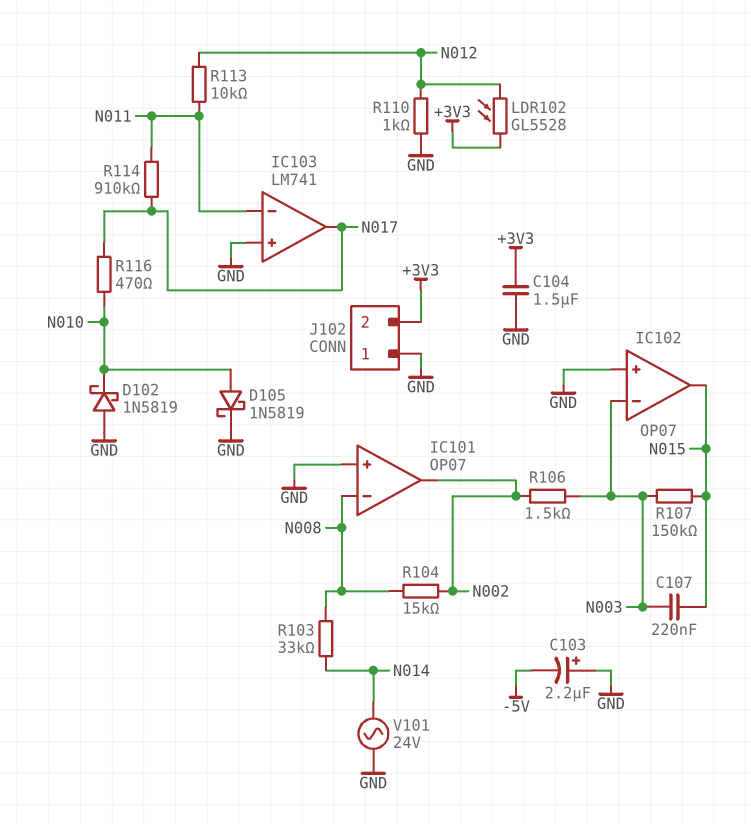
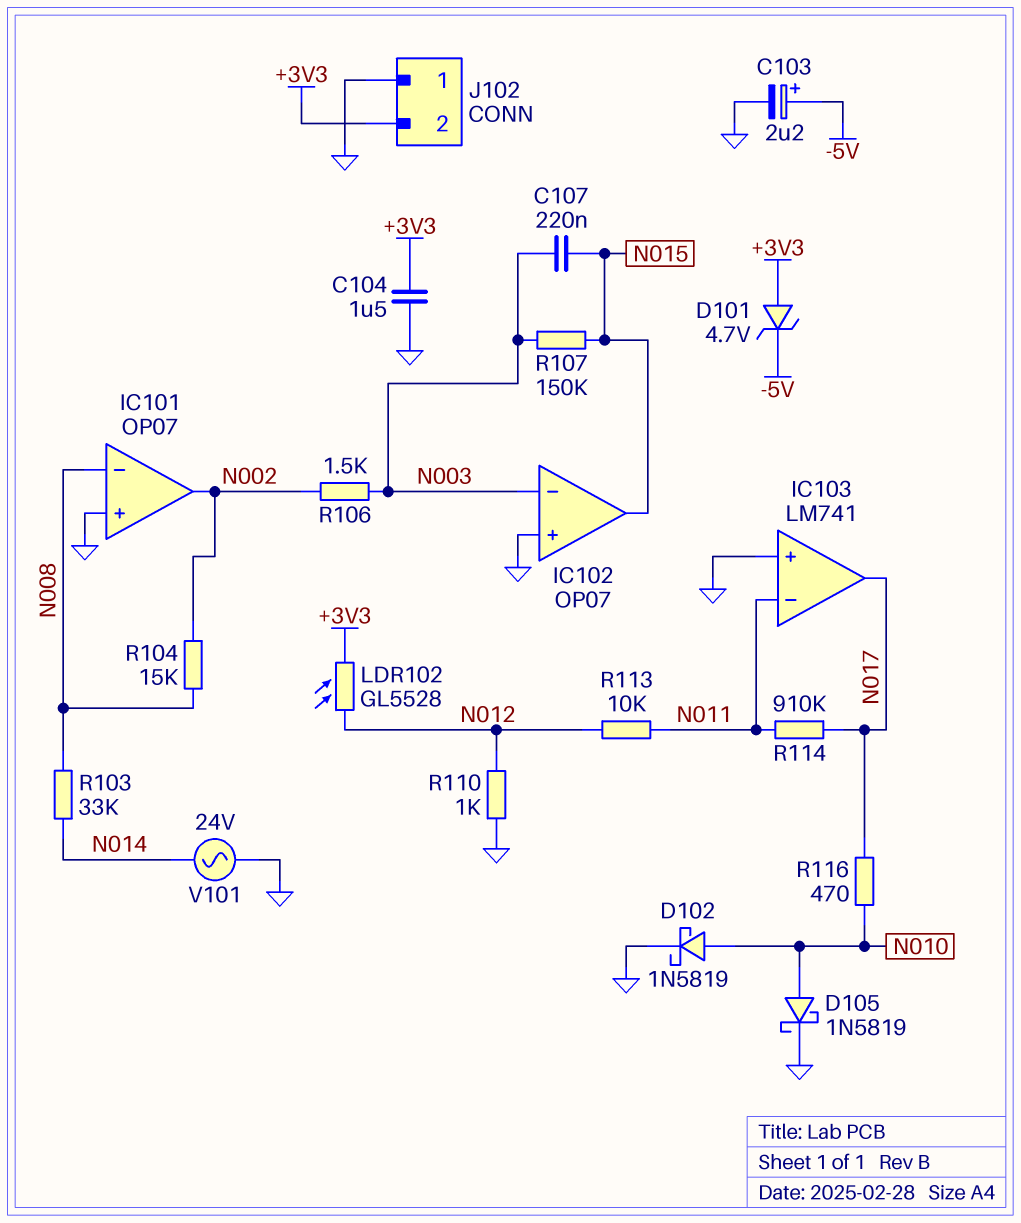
C103: 2.2uF (plus GND, minus -5V) -> 2.2uF (plus -5V, minus GND)
D101: none -> zener 4.7V (A +3V3, K -5V)
D102: schottky 1N5819 (A GND, K N010) -> schottky 1N5819 (A N010, K GND)

